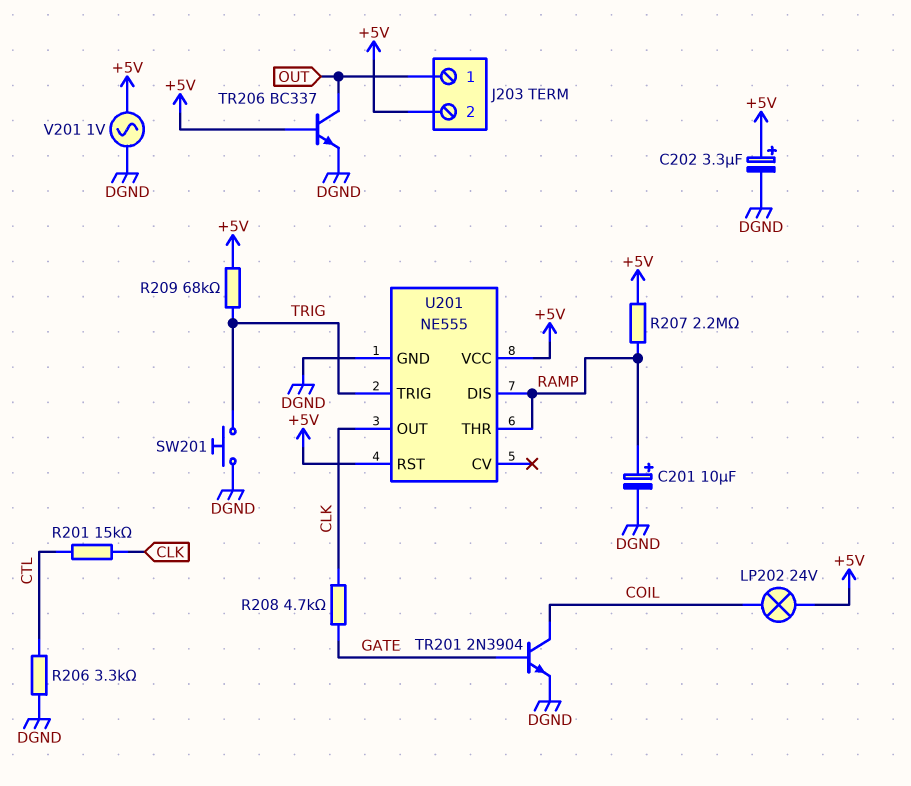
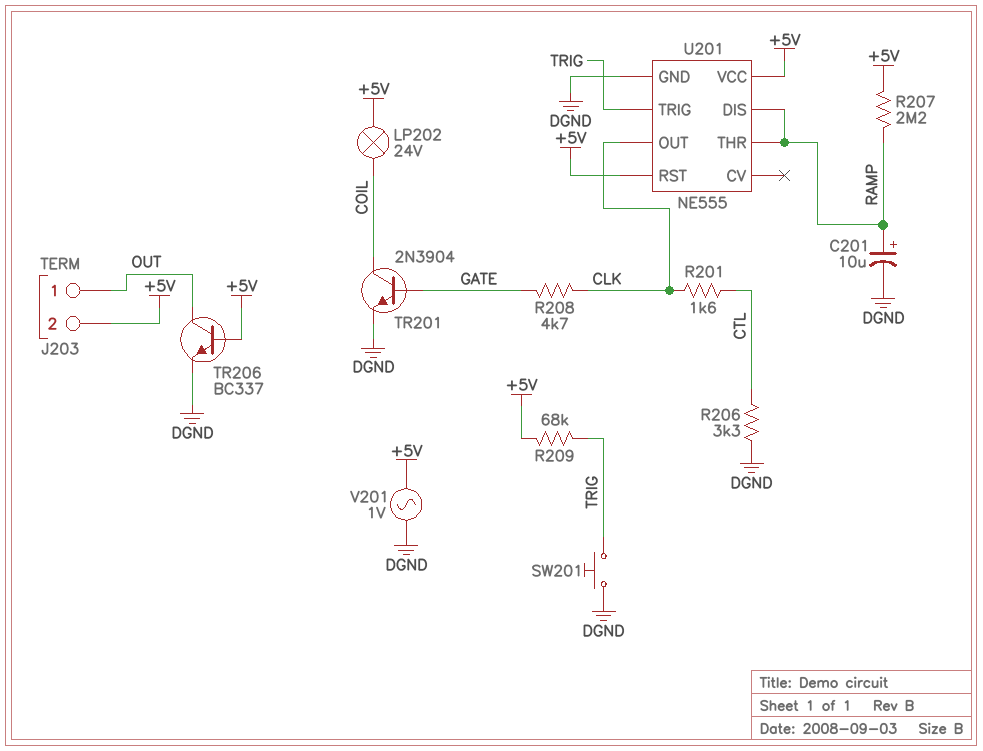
C202: 3.3uF (plus +5V, minus DGND) -> none
R201: 15k (CLK, CTL) -> 1.6k (CLK, CTL)

